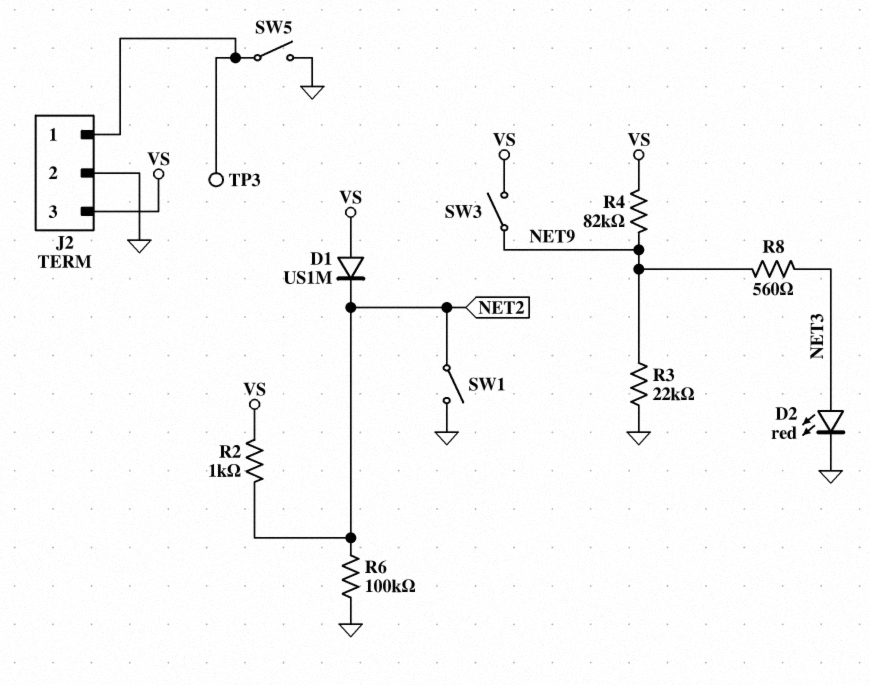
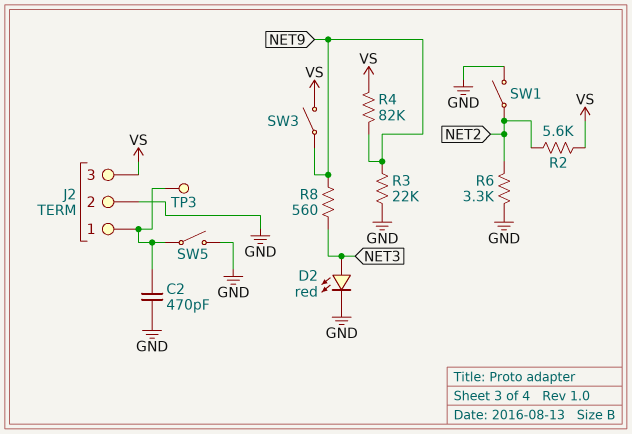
C2: none -> 470pF (GND, J2/1)
D1: diode US1M (A VS, K NET2) -> none
R2: 1k (NET2, VS) -> 5.6k (NET2, VS)
R6: 100k (GND, NET2) -> 3.3k (GND, NET2)

